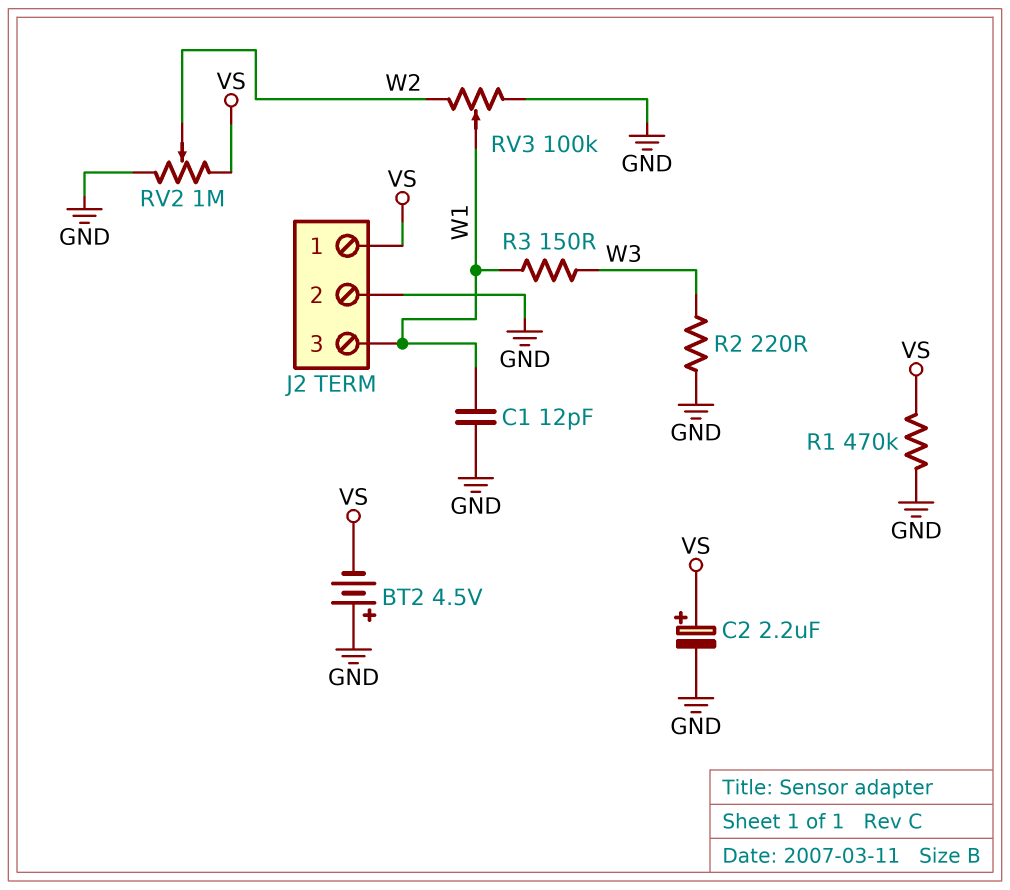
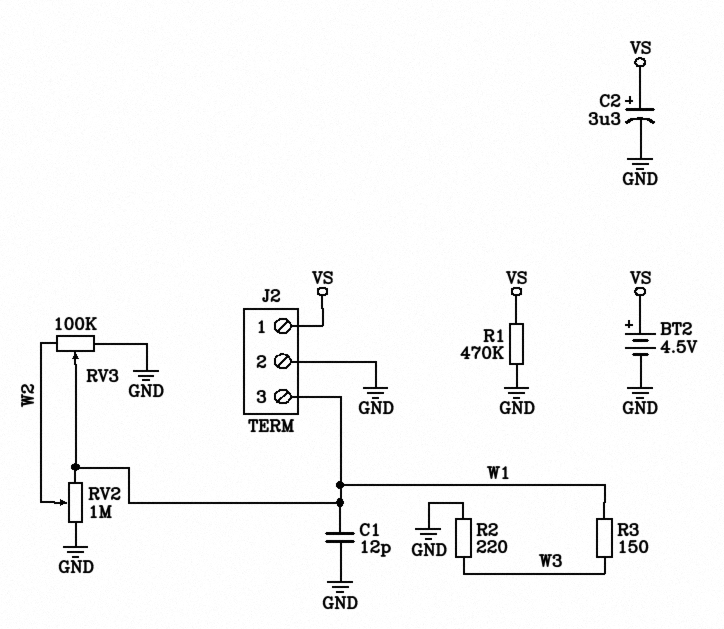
BT2: 4.5V (plus GND, minus VS) -> 4.5V (plus VS, minus GND)
C2: 2.2uF (plus VS, minus GND) -> 3.3uF (plus VS, minus GND)
RV2: 1M (GND, VS, wiper W2) -> 1M (GND, W1, wiper W2)

